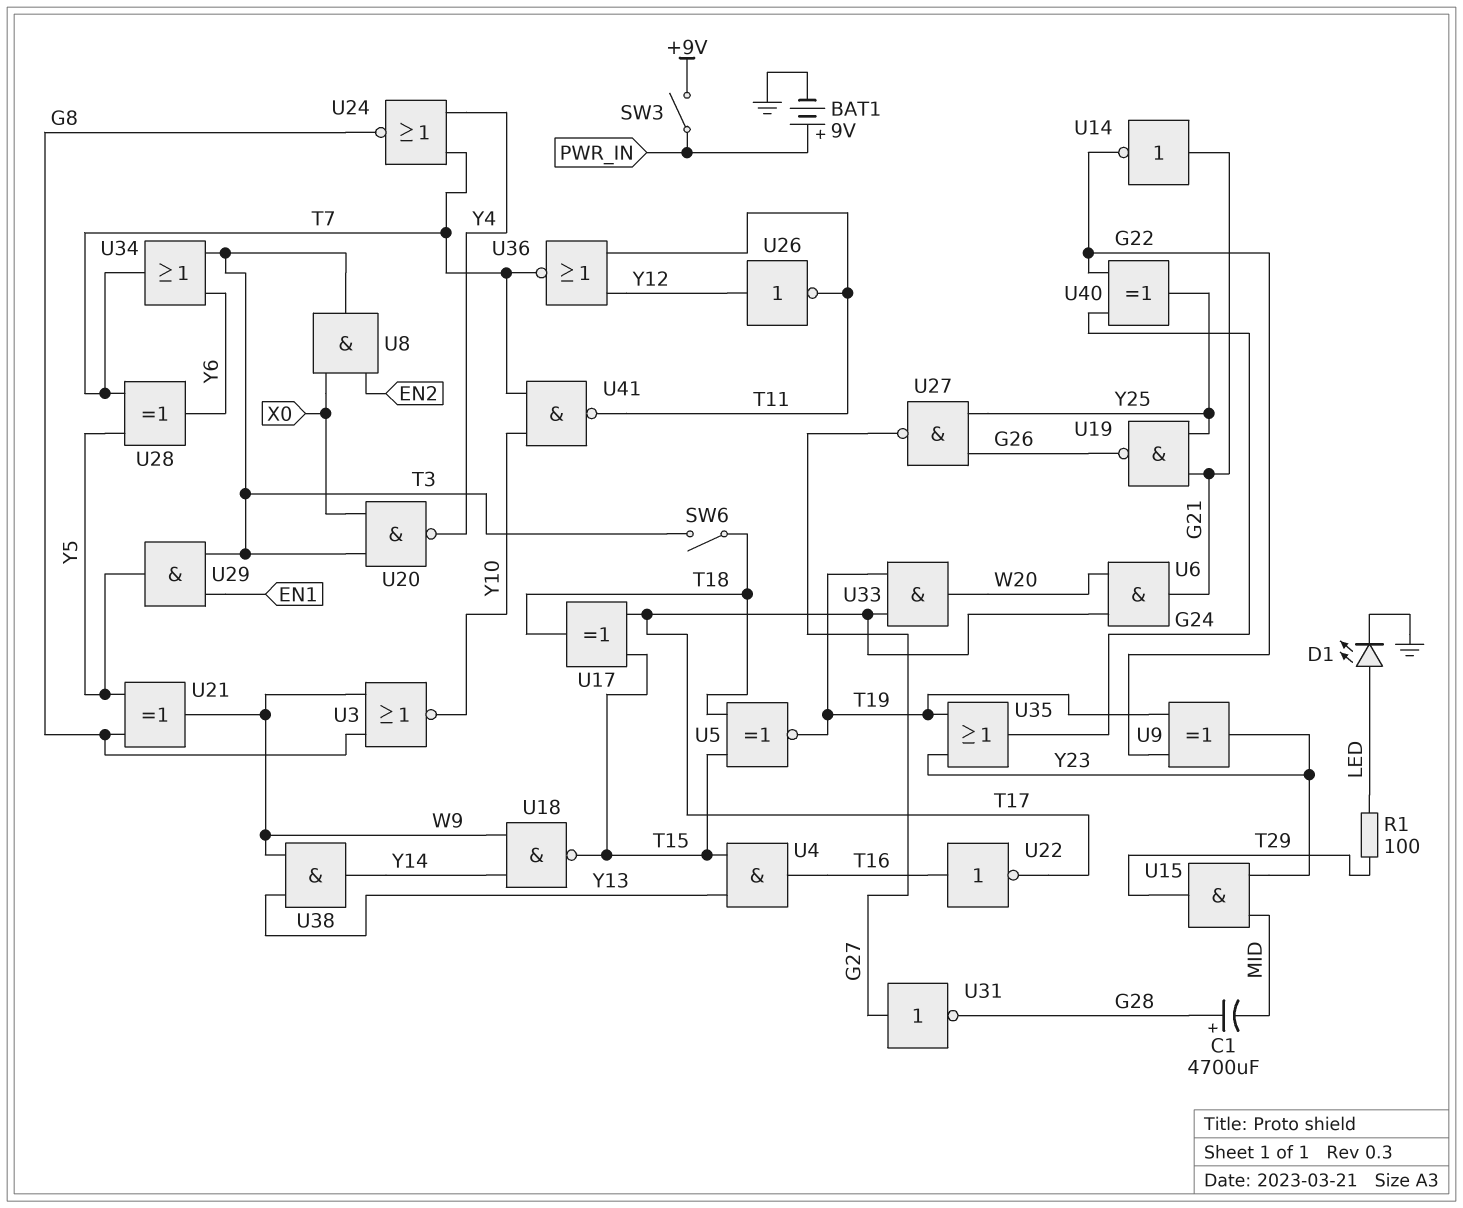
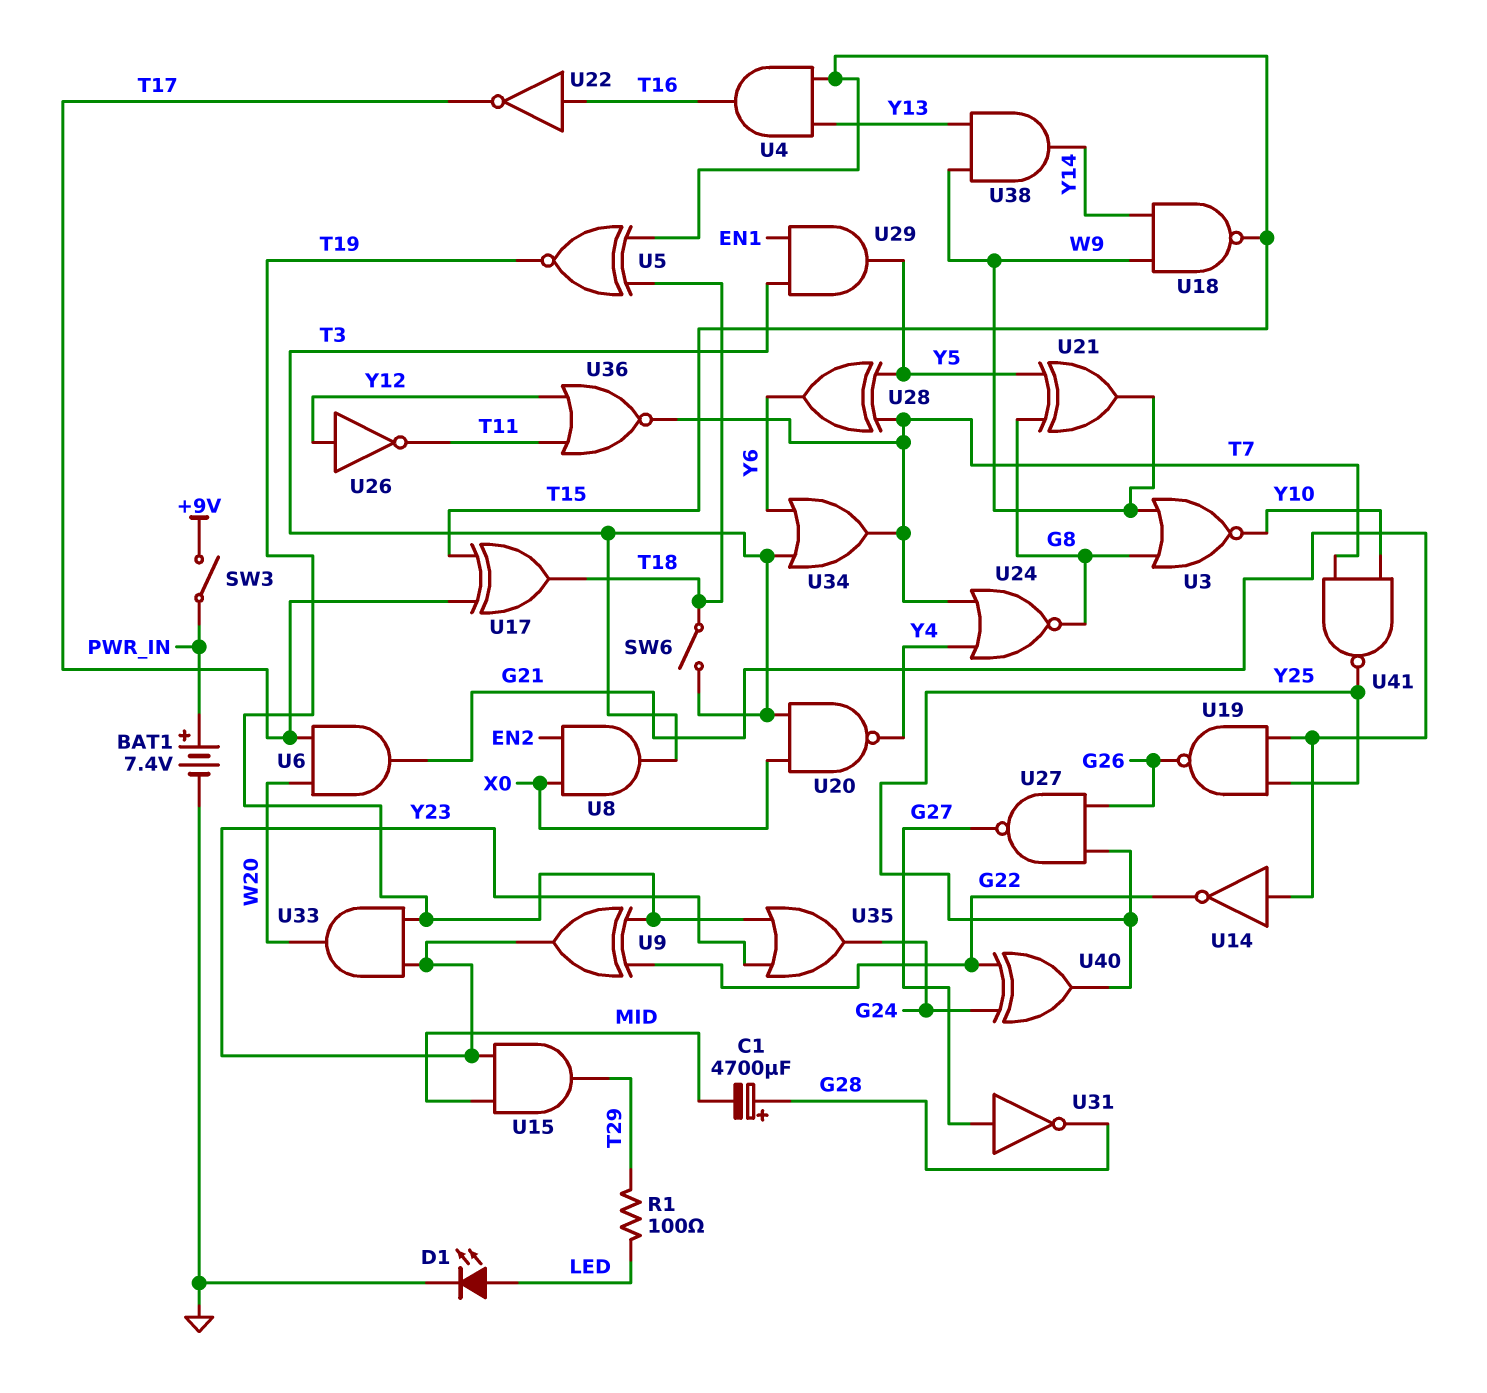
BAT1: 9V (plus PWR_IN, minus GND) -> 7.4V (plus PWR_IN, minus GND)
U33: AND (in T17, in T19, out W20) -> AND (in T19, in Y23, out W20)
U41: NAND (in T7, in Y10, out T11) -> NAND (in T7, in Y10, out Y25)

